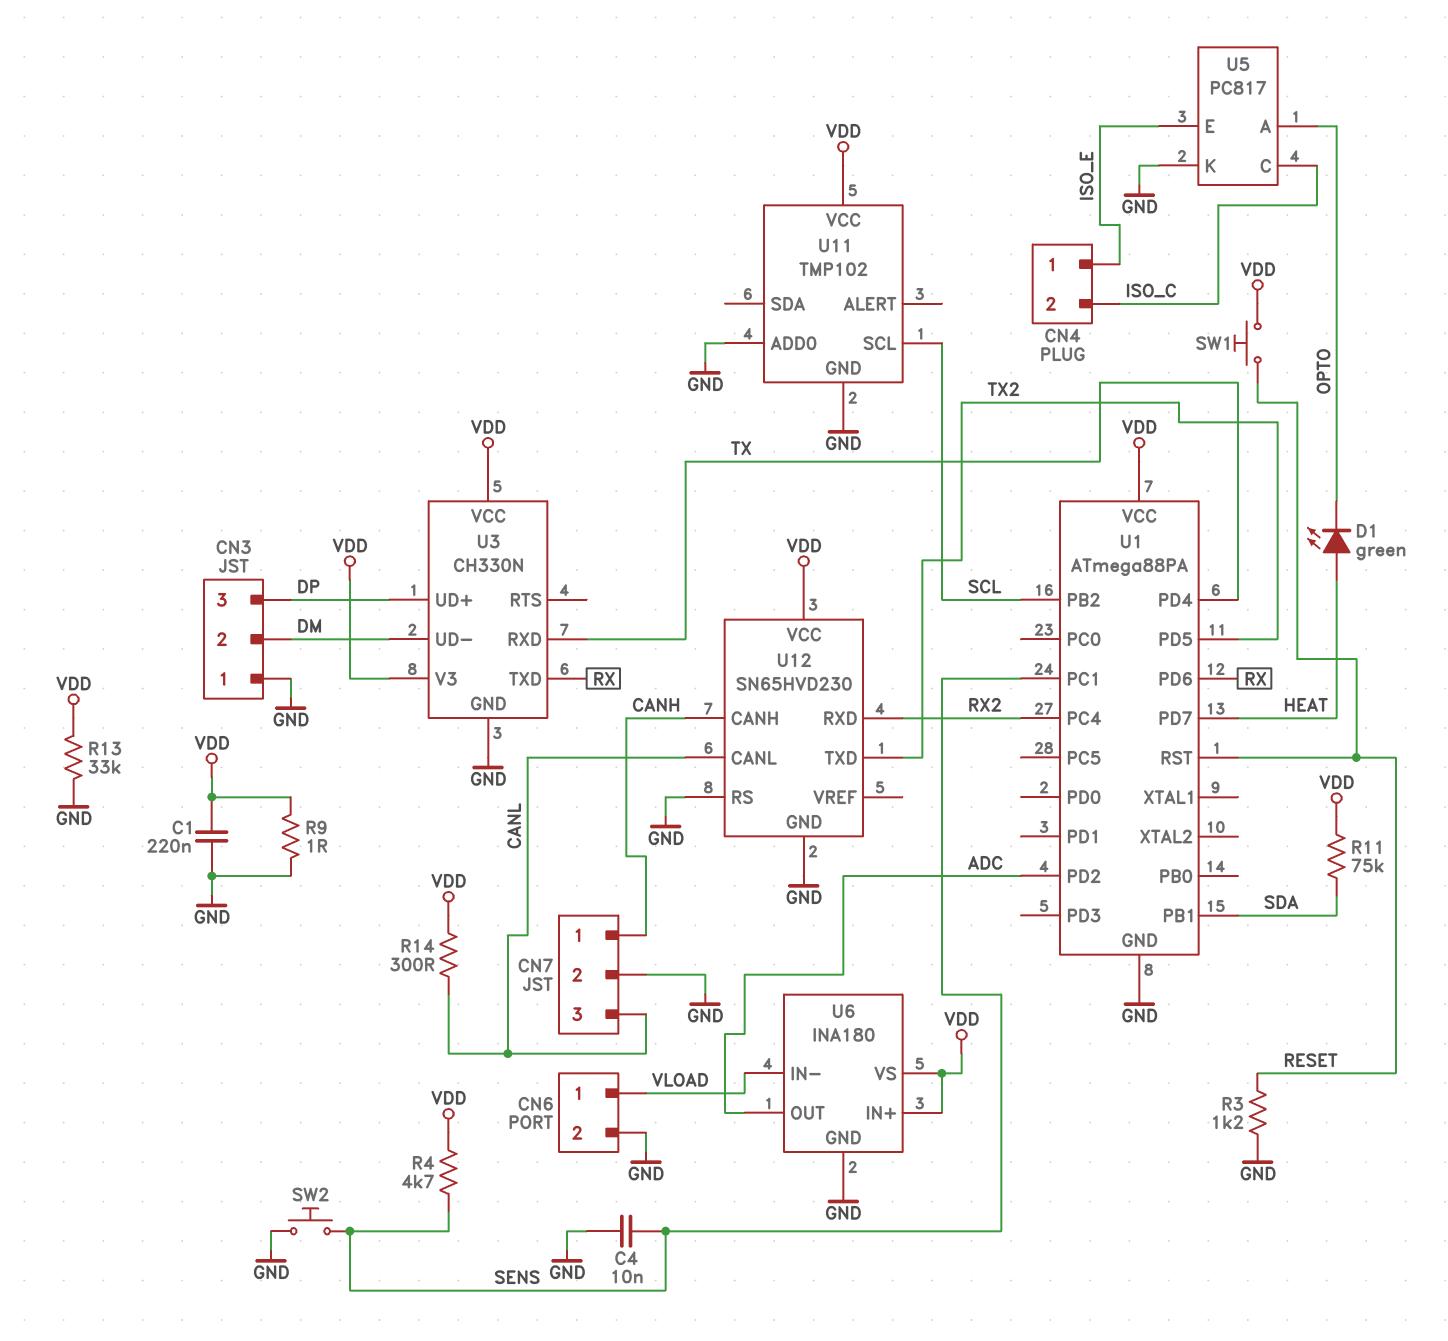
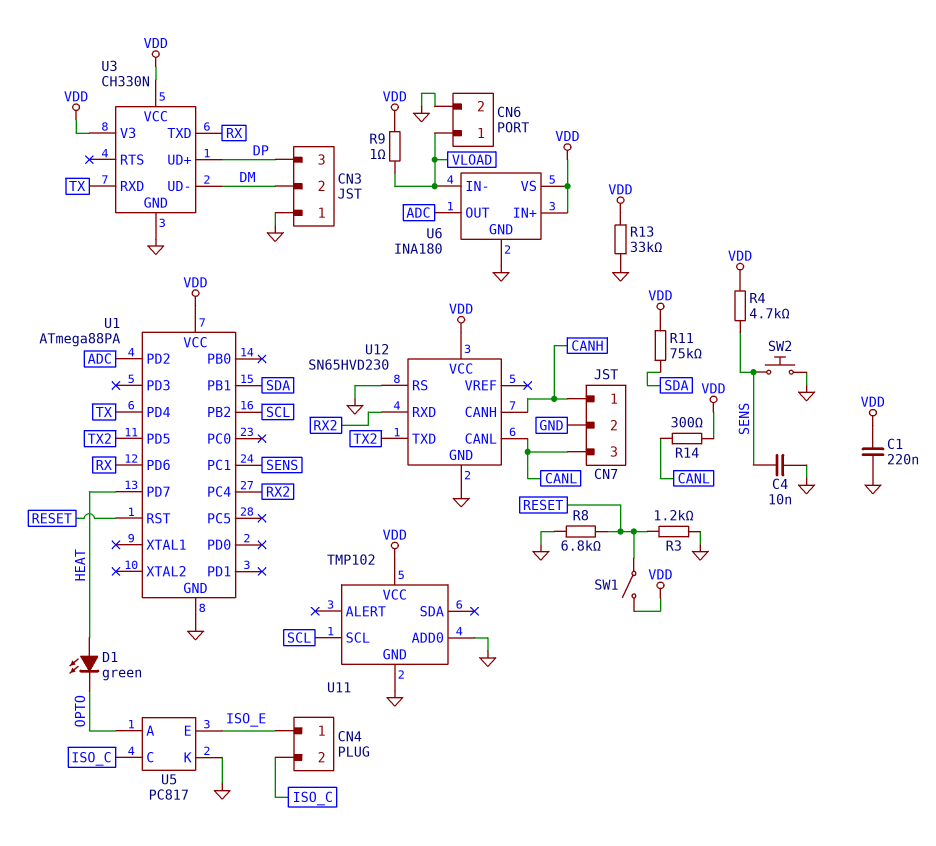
R8: none -> 6.8k (GND, RESET)
R9: 1 (GND, VDD) -> 1 (VDD, VLOAD)
SW1: button (RESET, VDD) -> switch (RESET, VDD)

